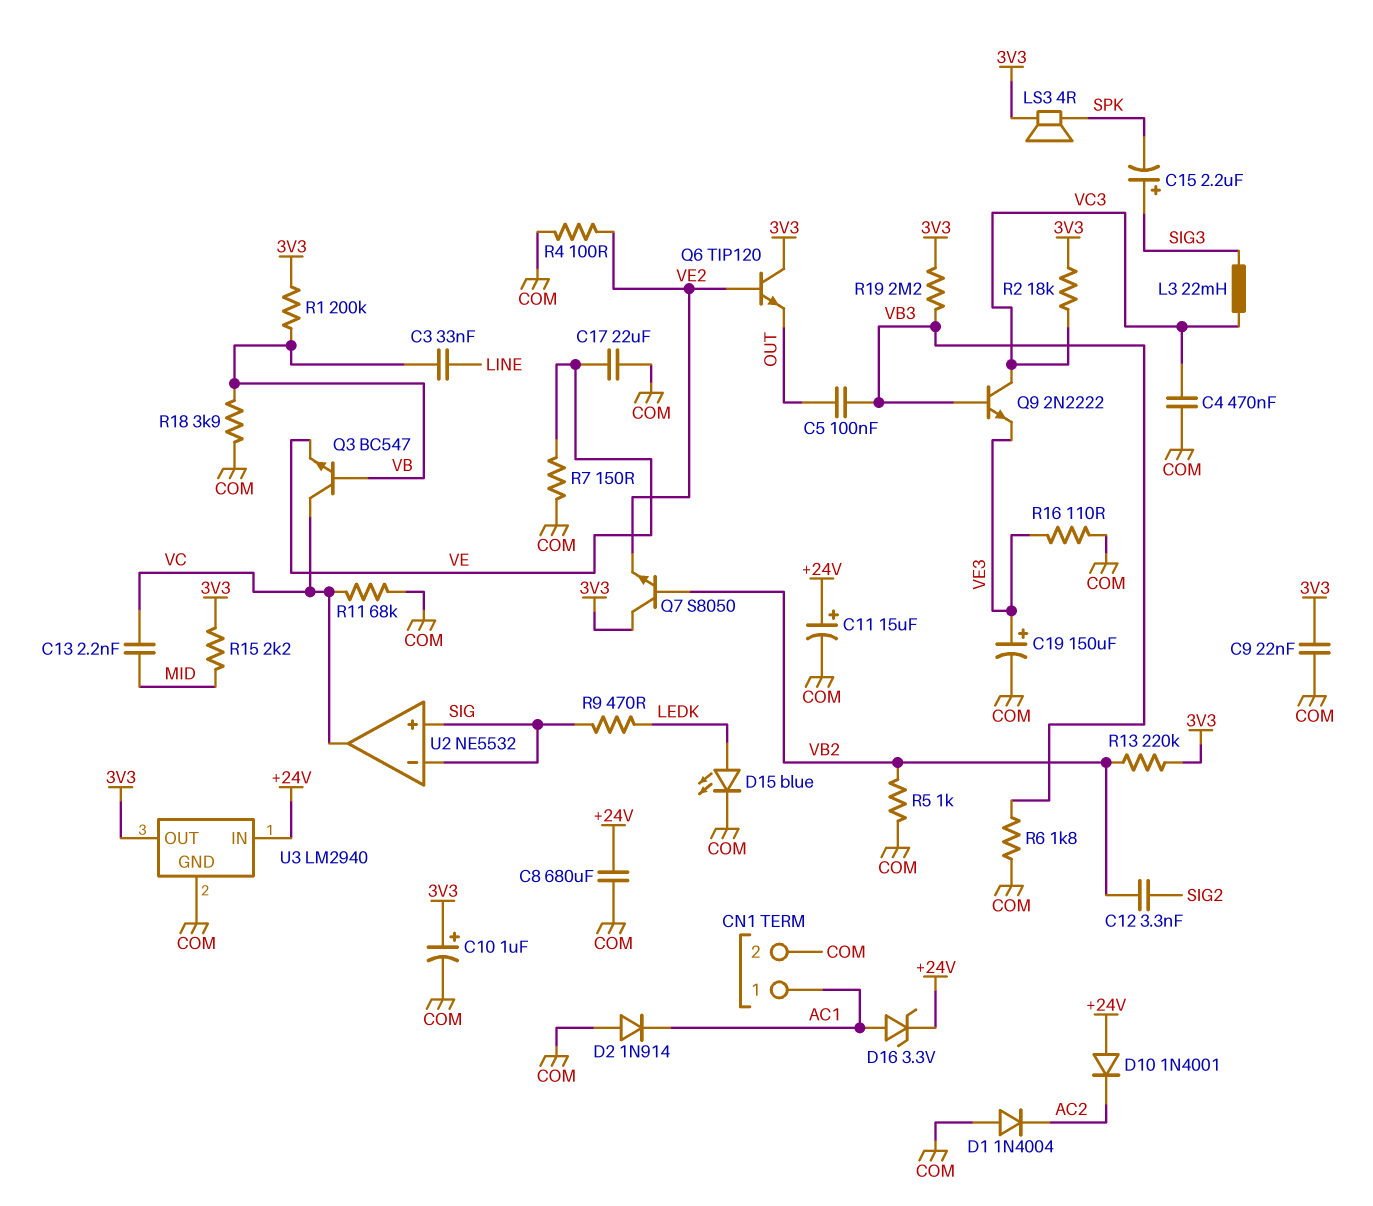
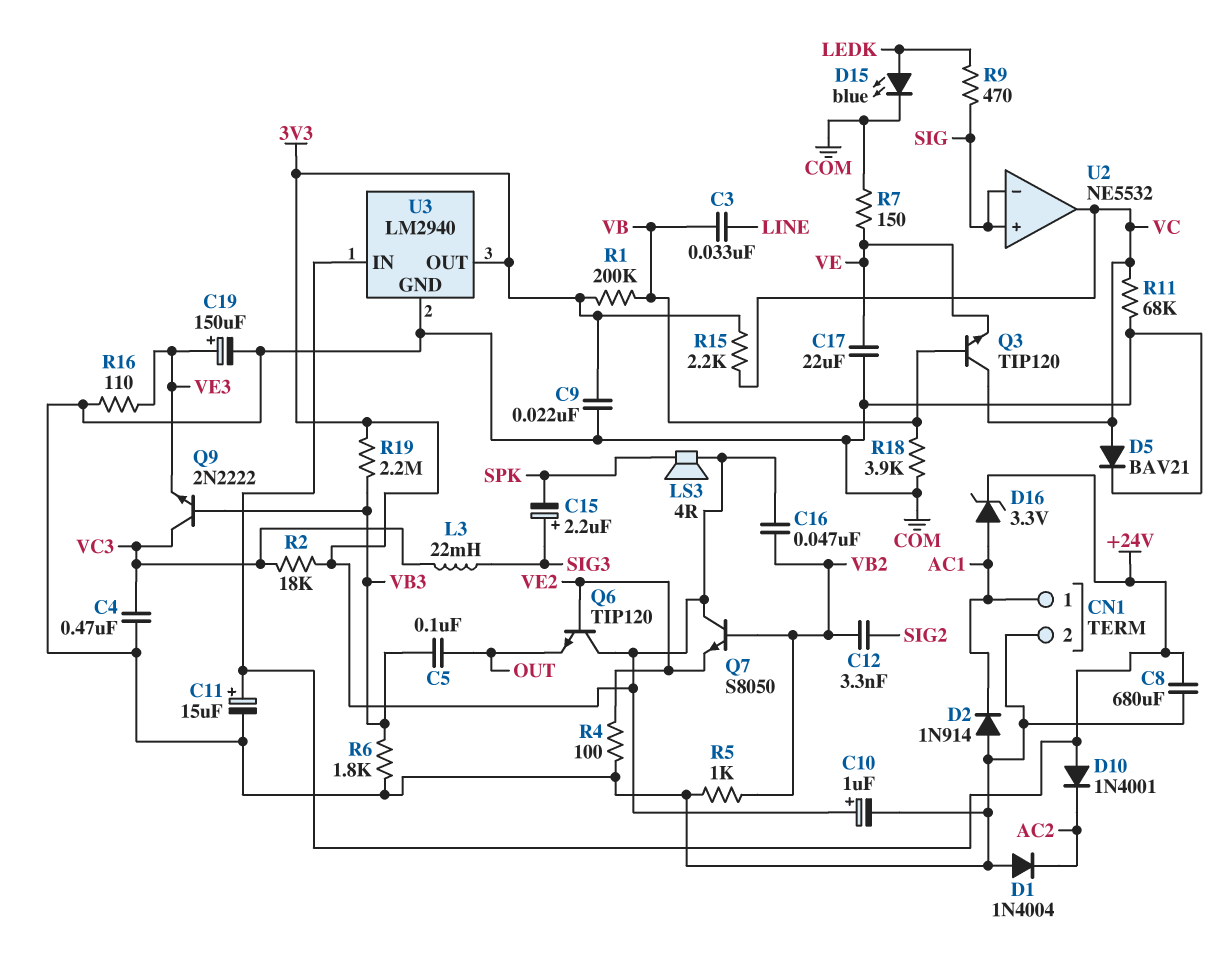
C13: 2.2nF (MID, VC) -> none
C16: none -> 47nF (3V3, VB2)
D5: none -> diode BAV21 (A VC, K COM)
Q3: NPN BC547 (B VB, C VC, E VE) -> NPN TIP120 (B VB, C VC, E VE)
R13: 220k (3V3, VB2) -> none
R15: 2.2k (3V3, MID) -> 2.2k (3V3, VC)

